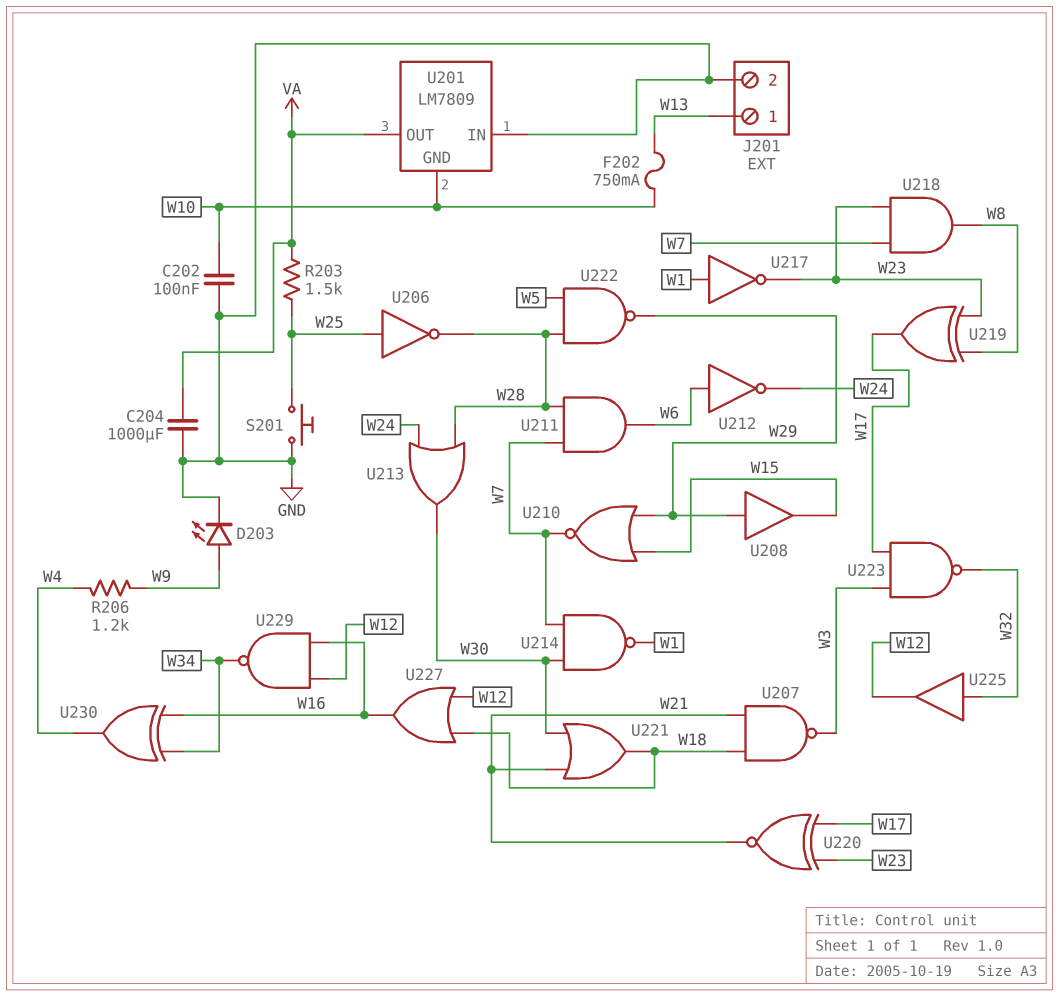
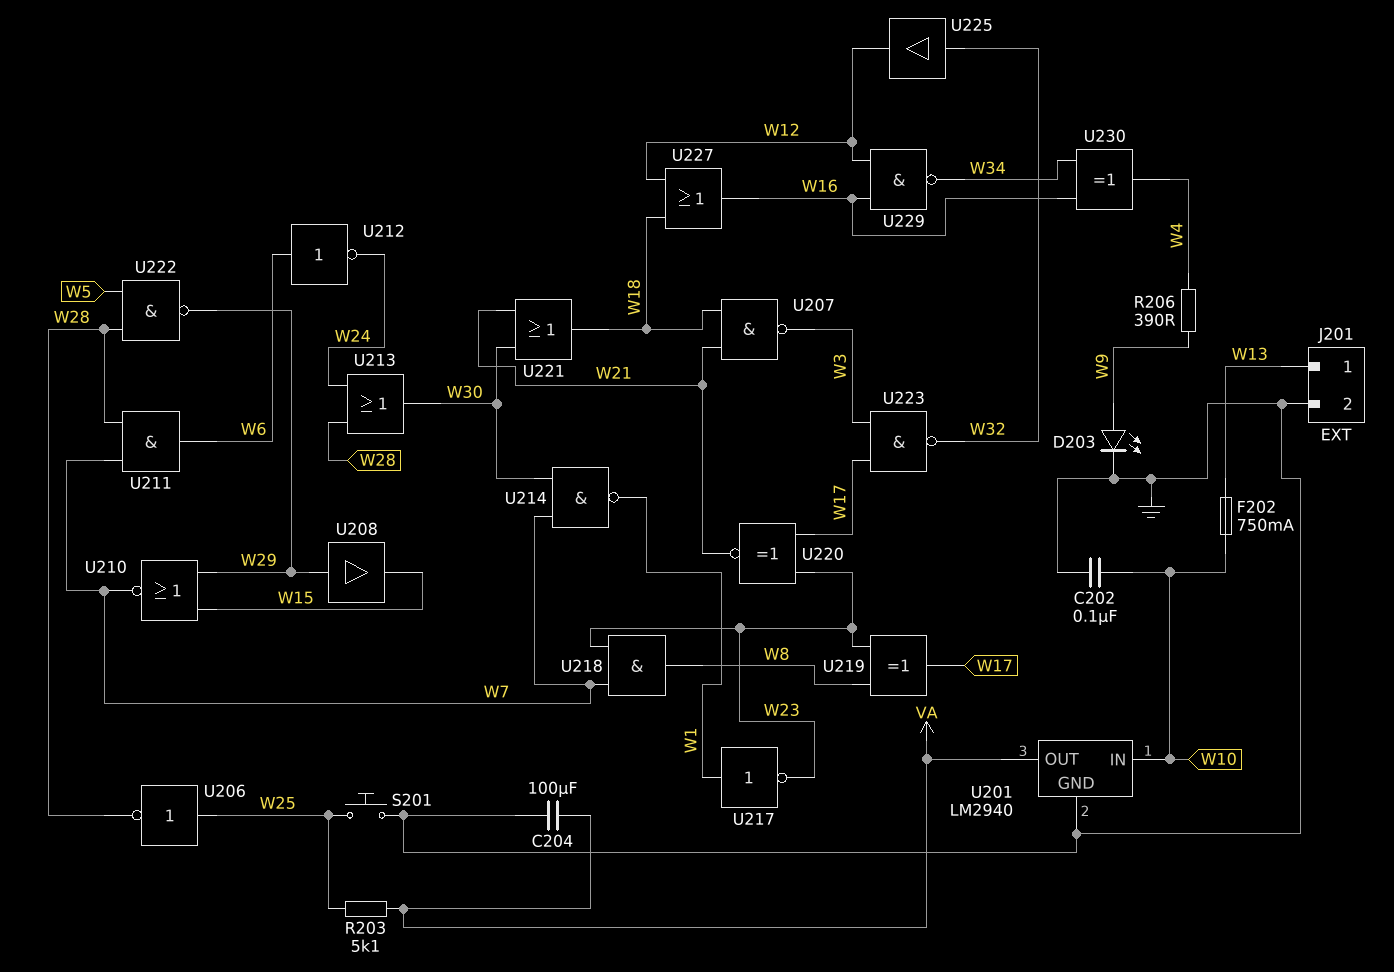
C204: 1000uF (GND, VA) -> 100uF (GND, VA)
R203: 1.5k (VA, W25) -> 5.1k (VA, W25)
R206: 1.2k (W4, W9) -> 390 (W4, W9)
U201: LM7809 -> LM2940
U201 pin GND: W10 -> GND
U201 pin IN: GND -> W10

